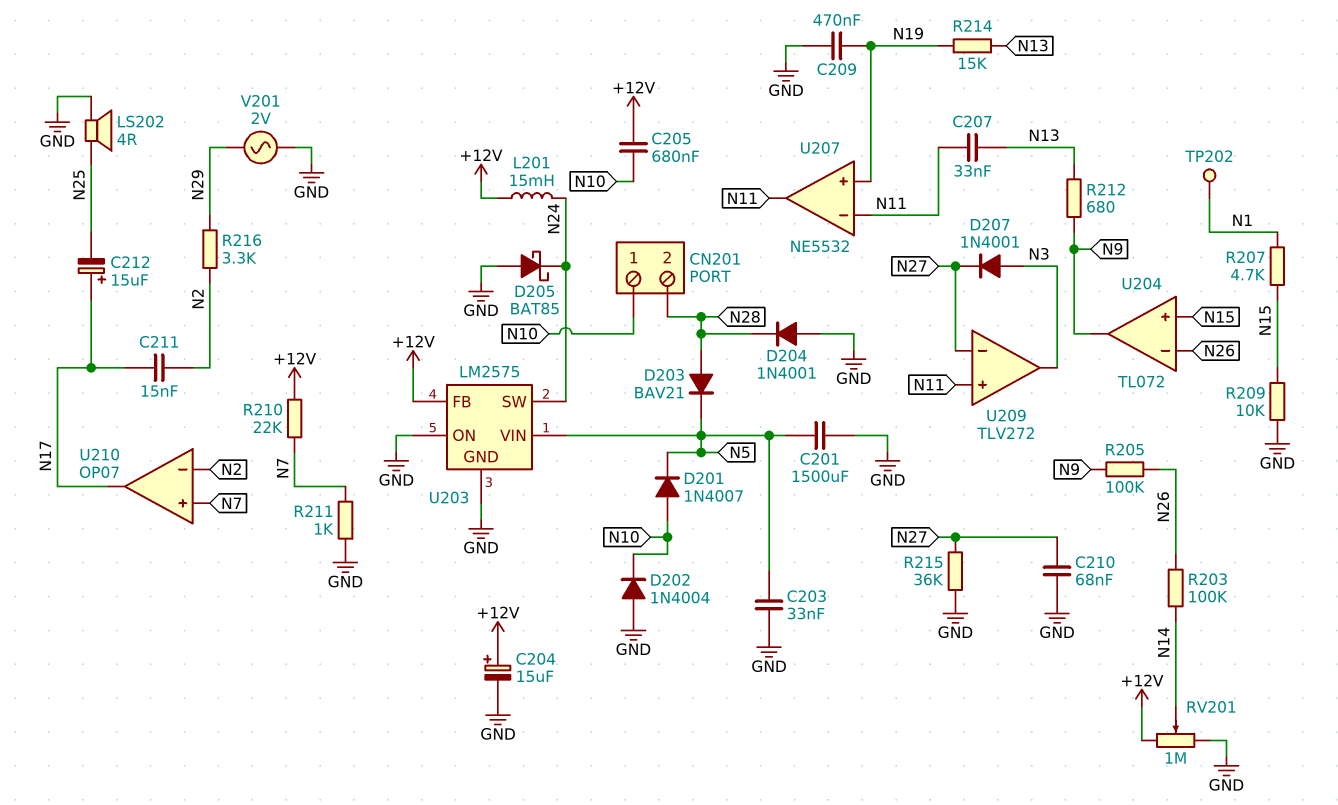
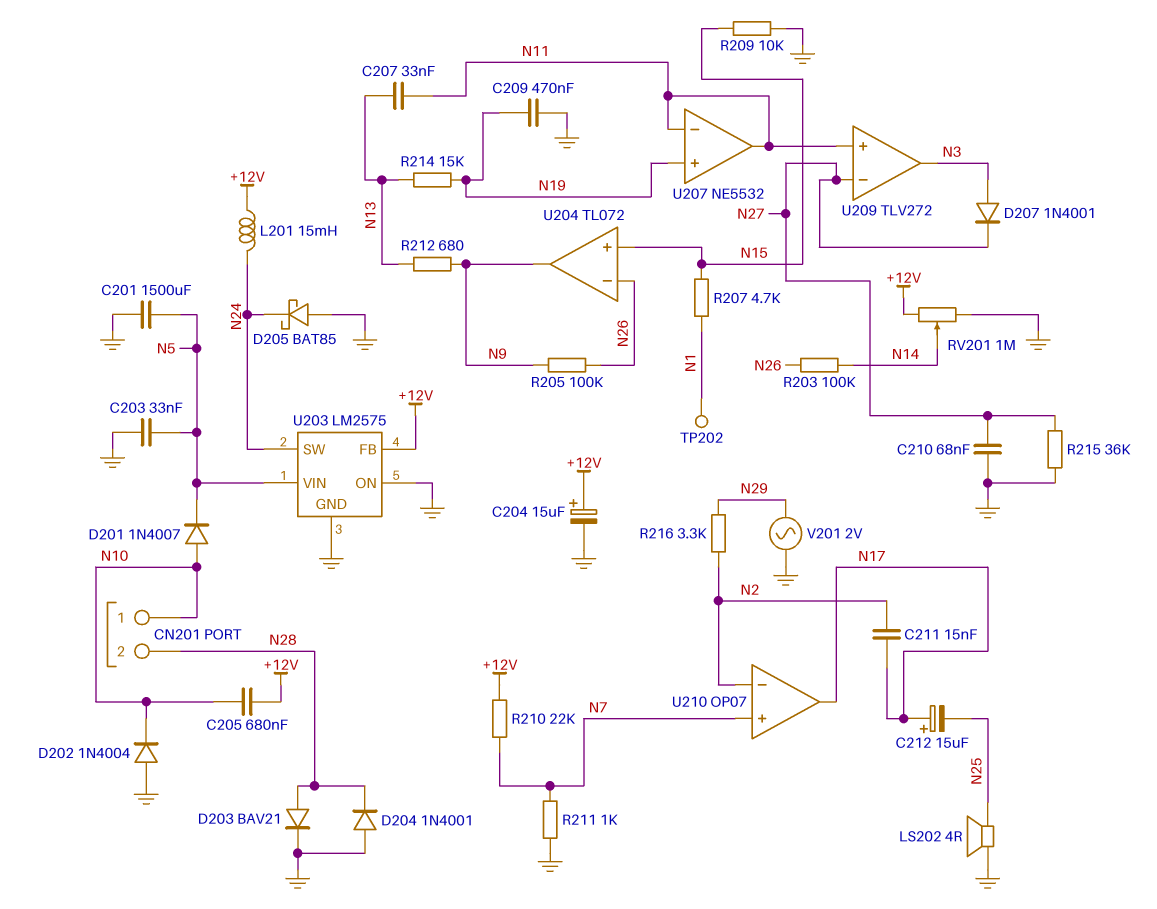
D203: diode BAV21 (A N28, K N5) -> diode BAV21 (A N28, K GND)

